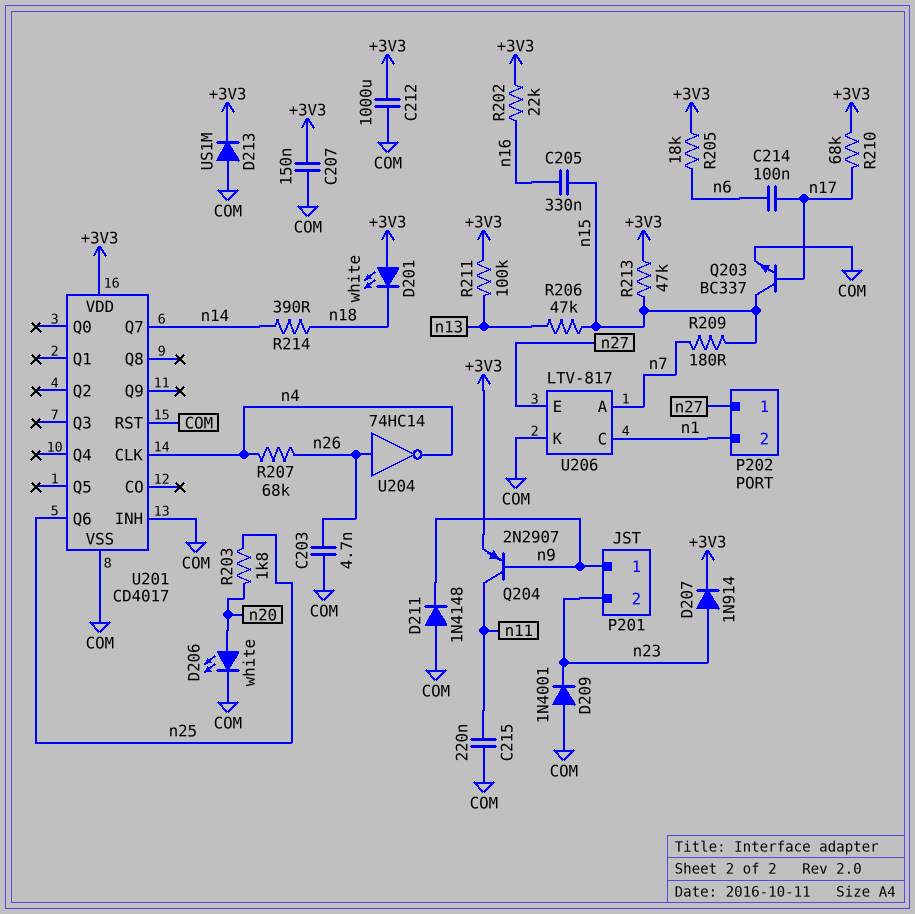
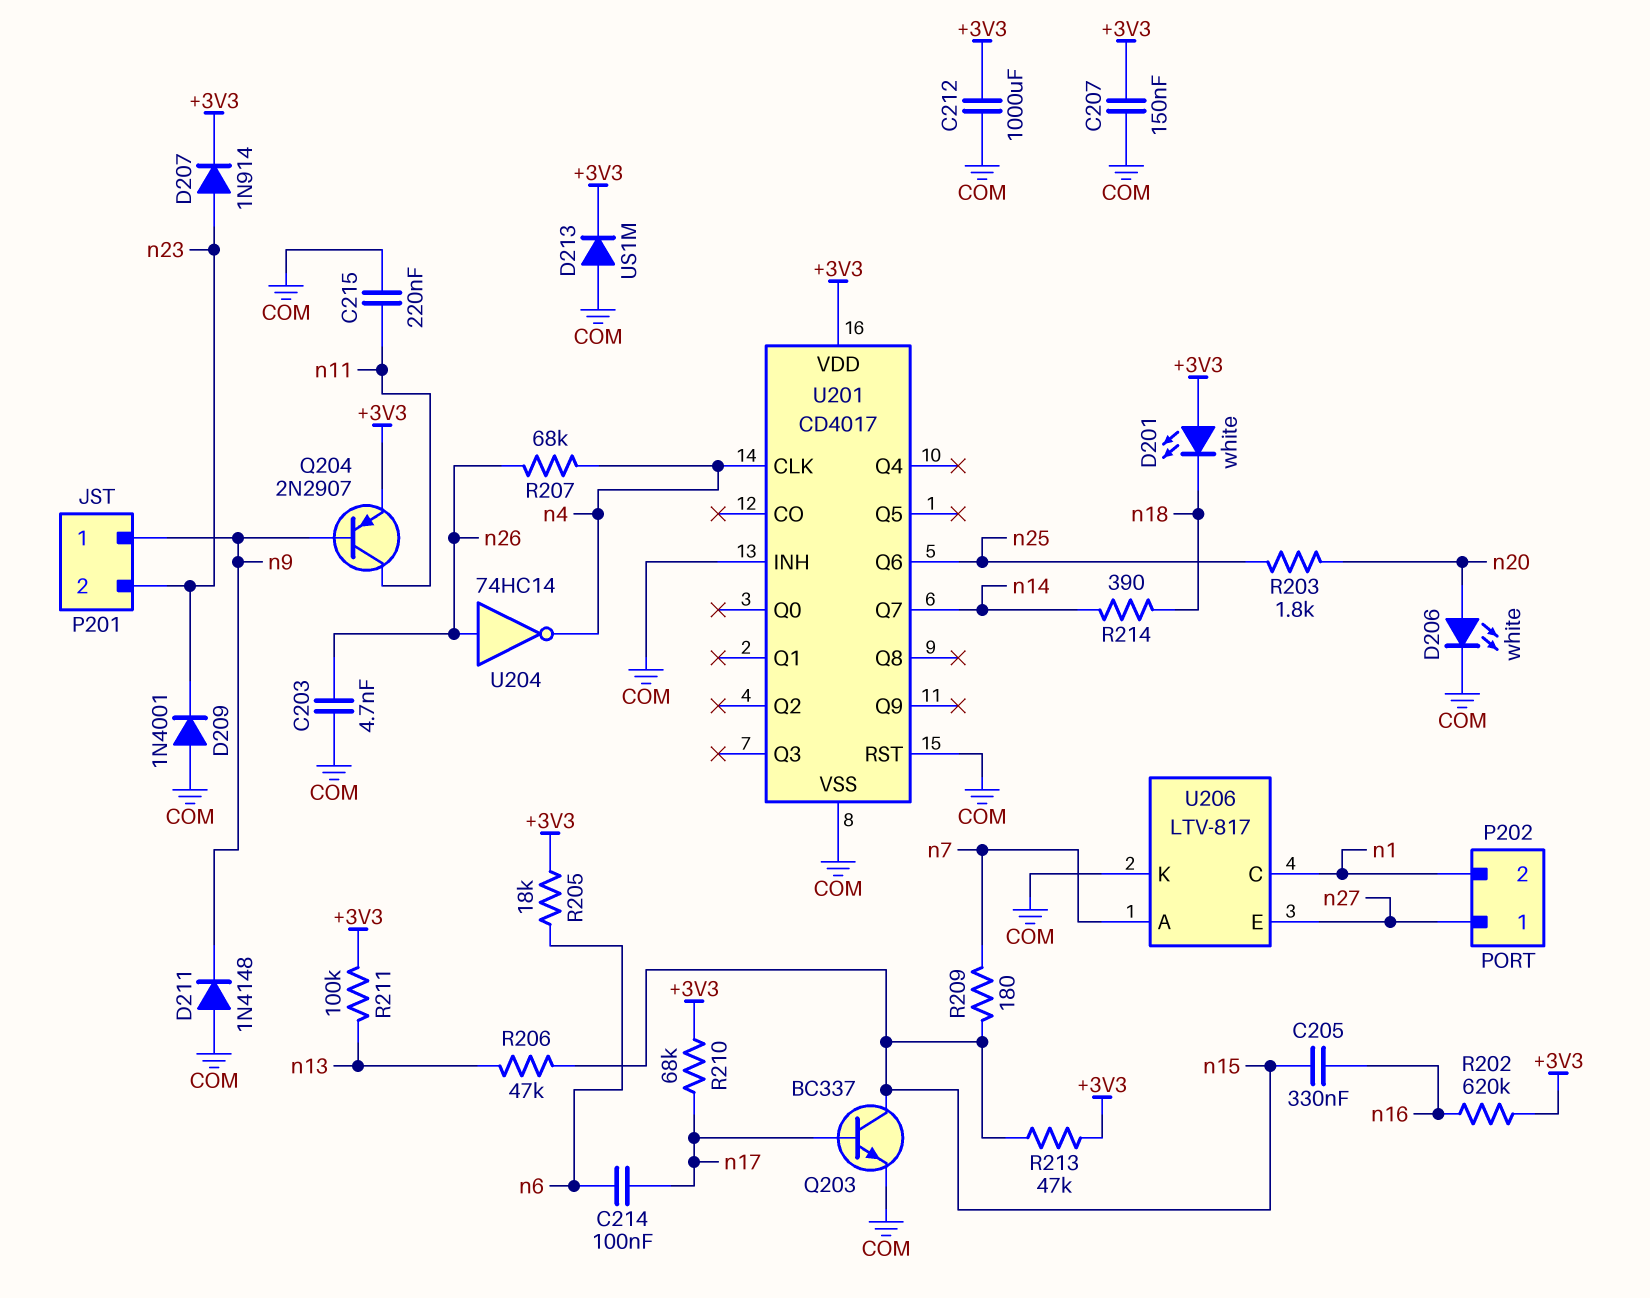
R202: 22k (+3V3, n16) -> 620k (+3V3, n16)

